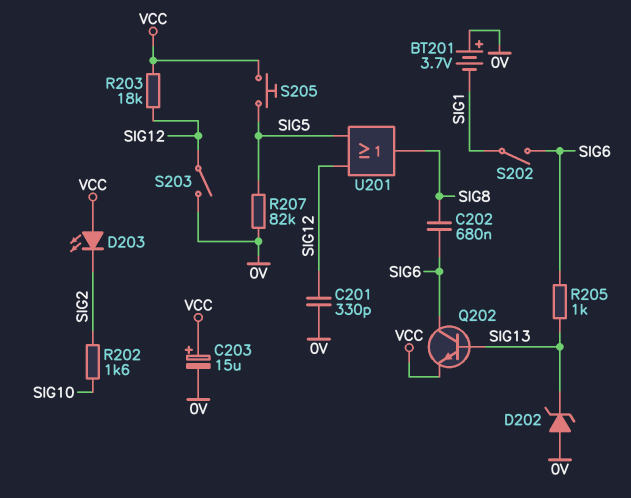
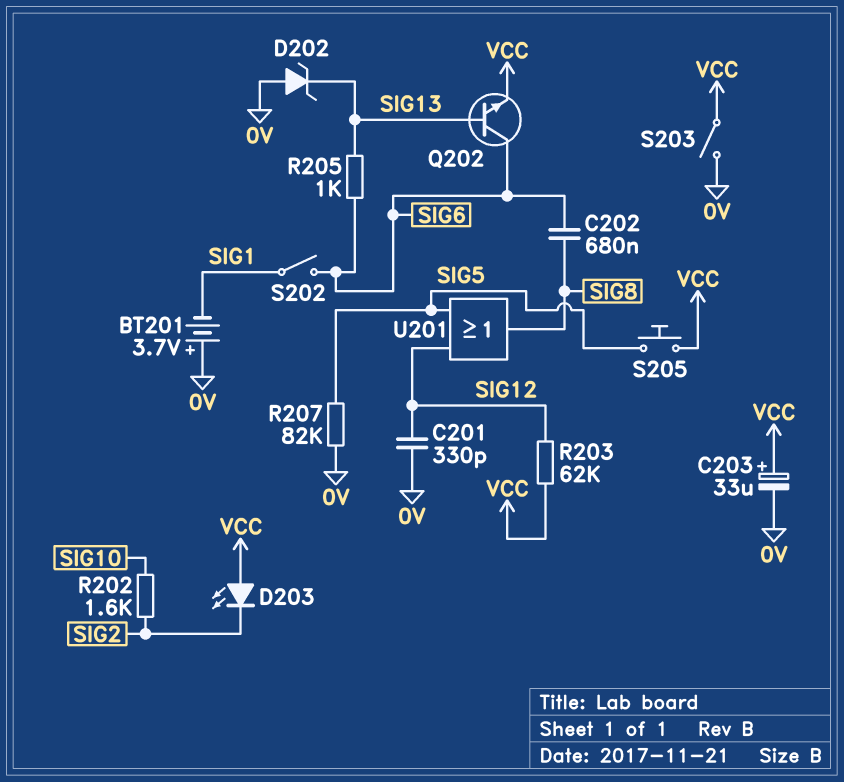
C203: 15uF (plus VCC, minus 0V) -> 33uF (plus VCC, minus 0V)
R203: 18k (SIG12, VCC) -> 62k (SIG12, VCC)
S203: switch (0V, SIG12) -> switch (0V, VCC)

